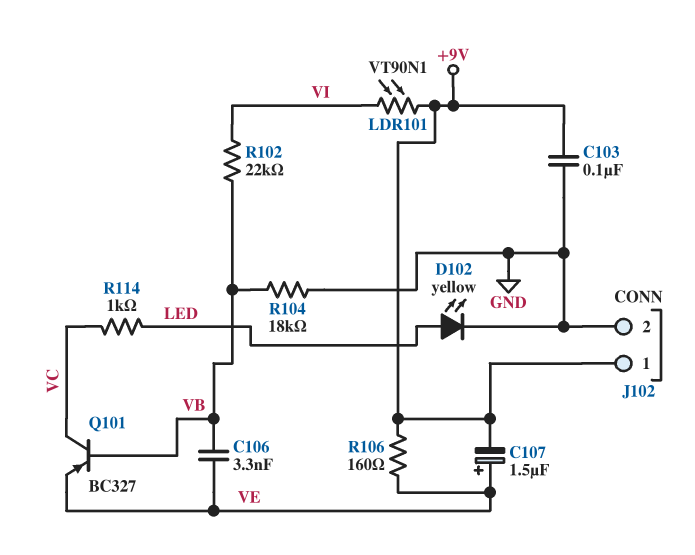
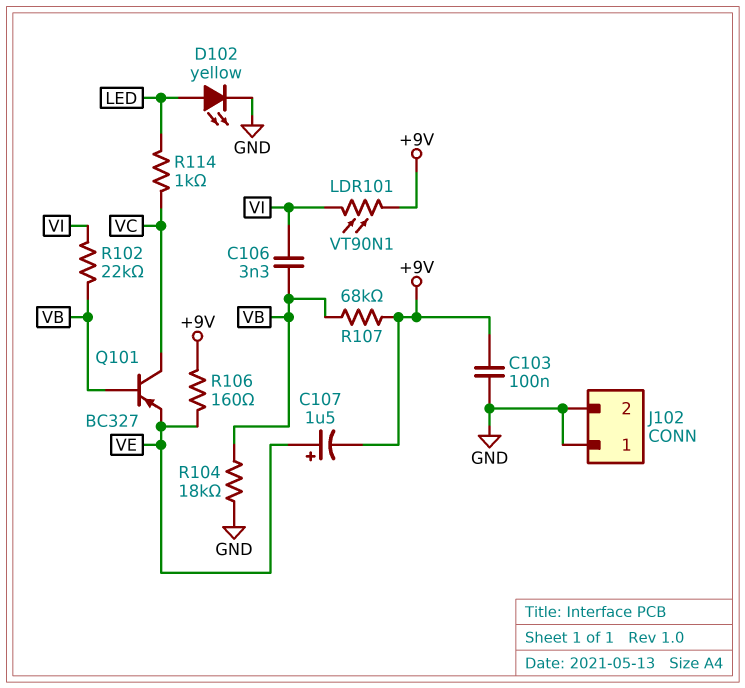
C106: 3.3nF (VB, VE) -> 3.3nF (VB, VI)
J102 pin 1: +9V -> GND
R107: none -> 68k (+9V, VB)

